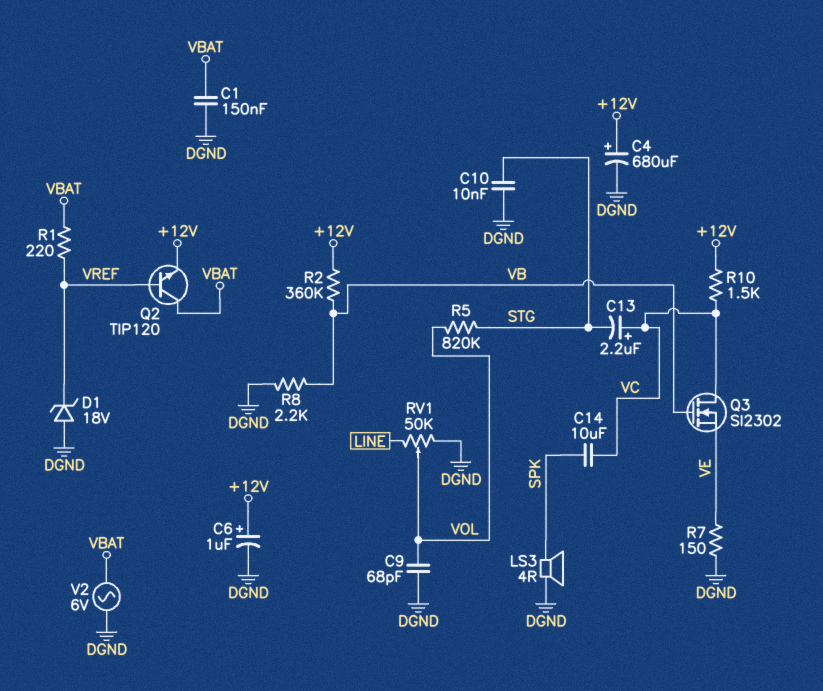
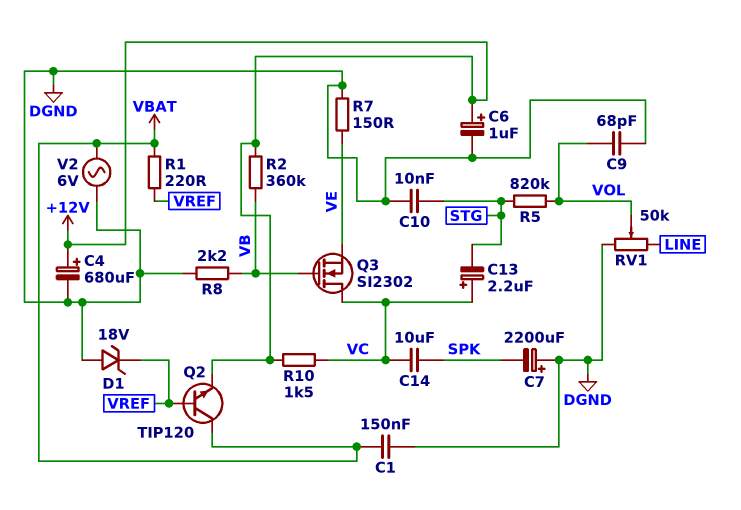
C7: none -> 2200uF (plus DGND, minus SPK)
LS3: speaker 4R (DGND, SPK) -> none

